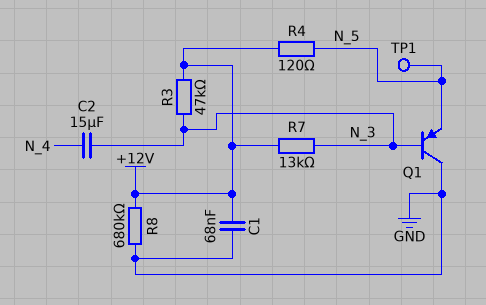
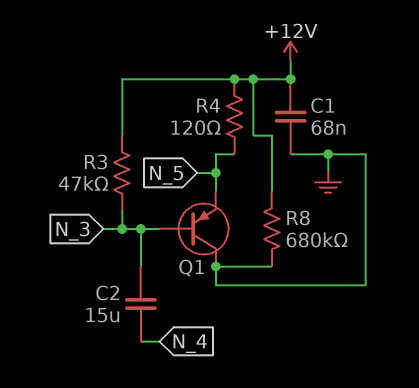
R7: 13k (+12V, N_3) -> none
TP1: test point (N_5) -> none

